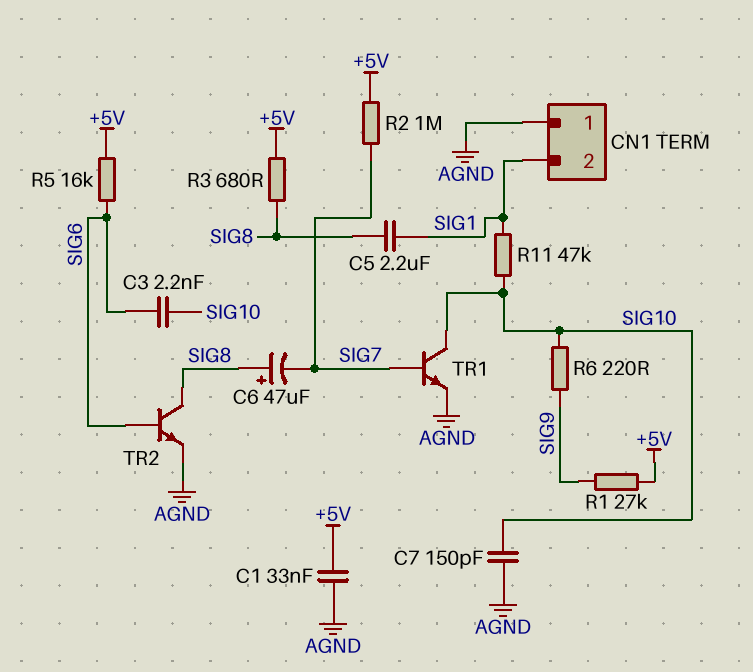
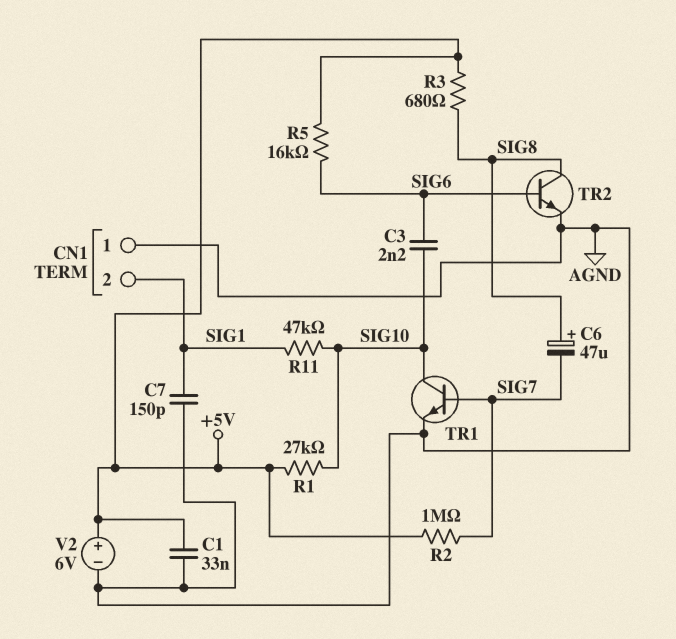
C5: 2.2uF (SIG1, SIG8) -> none
C7: 150pF (AGND, SIG10) -> 150pF (AGND, SIG1)
R1: 27k (+5V, SIG9) -> 27k (+5V, SIG10)
R6: 220 (SIG9, SIG10) -> none
V2: none -> 6V (plus +5V, minus AGND)

